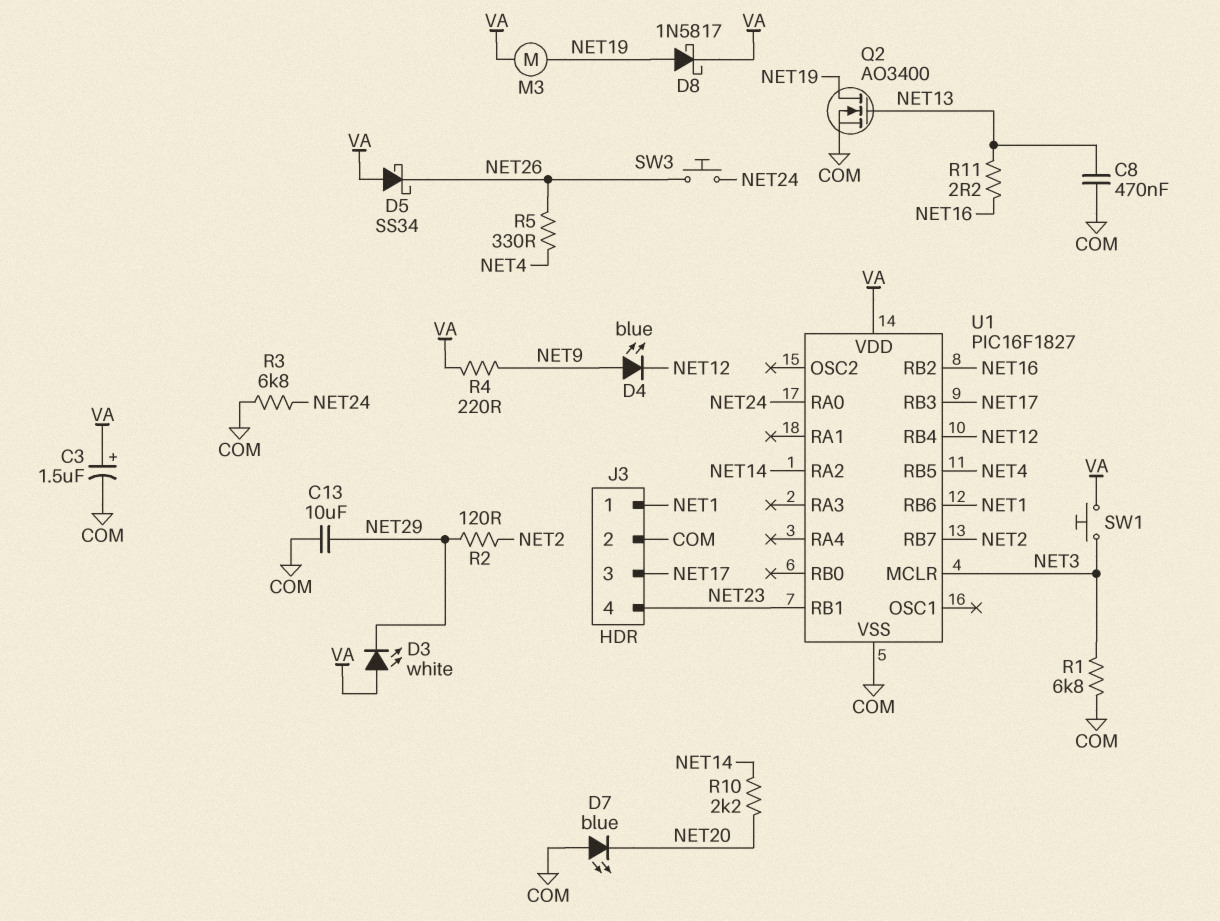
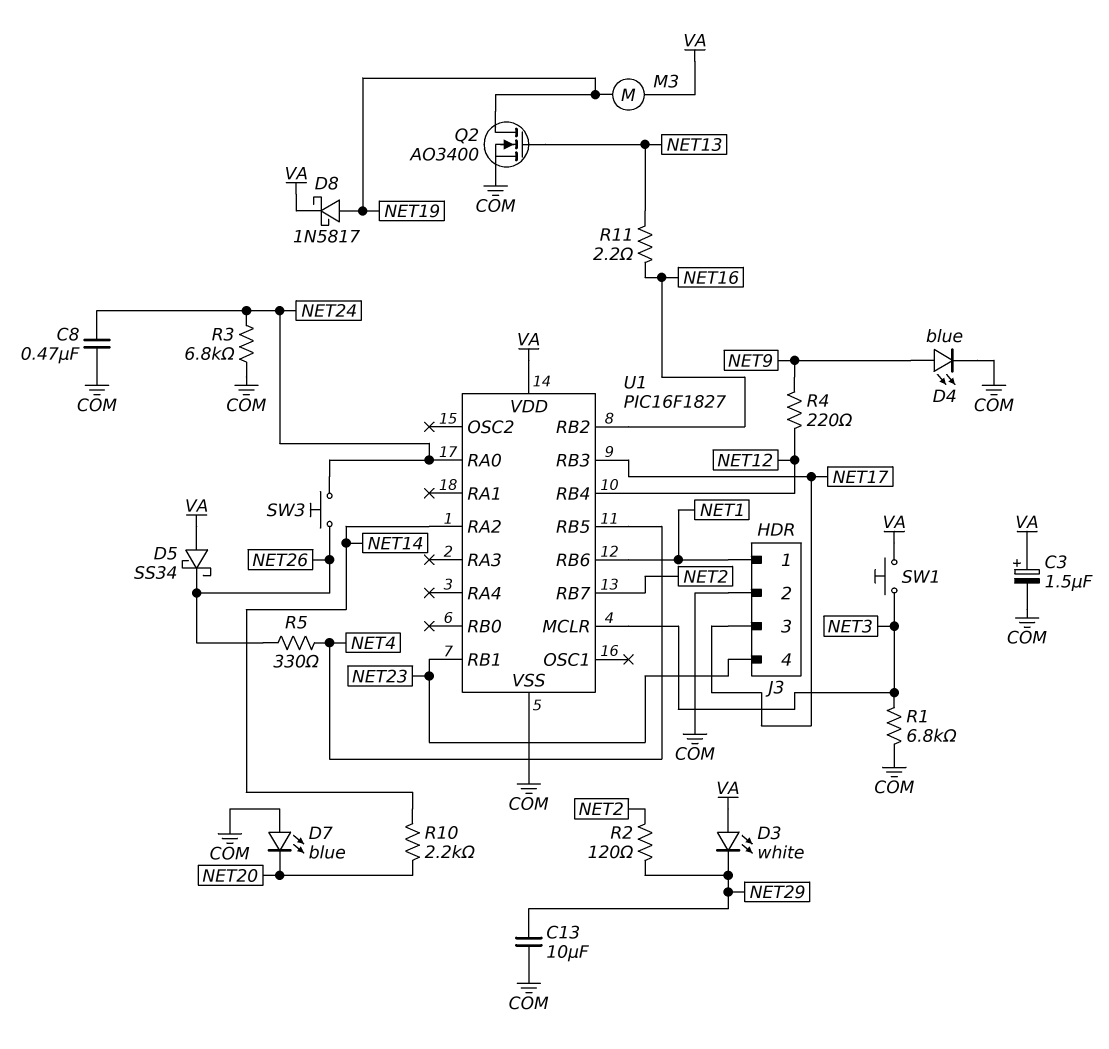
C8: 470nF (COM, NET13) -> 470nF (COM, NET24)
D4: LED blue (A NET9, K NET12) -> LED blue (A NET9, K COM)
R4: 220 (NET9, VA) -> 220 (NET9, NET12)

